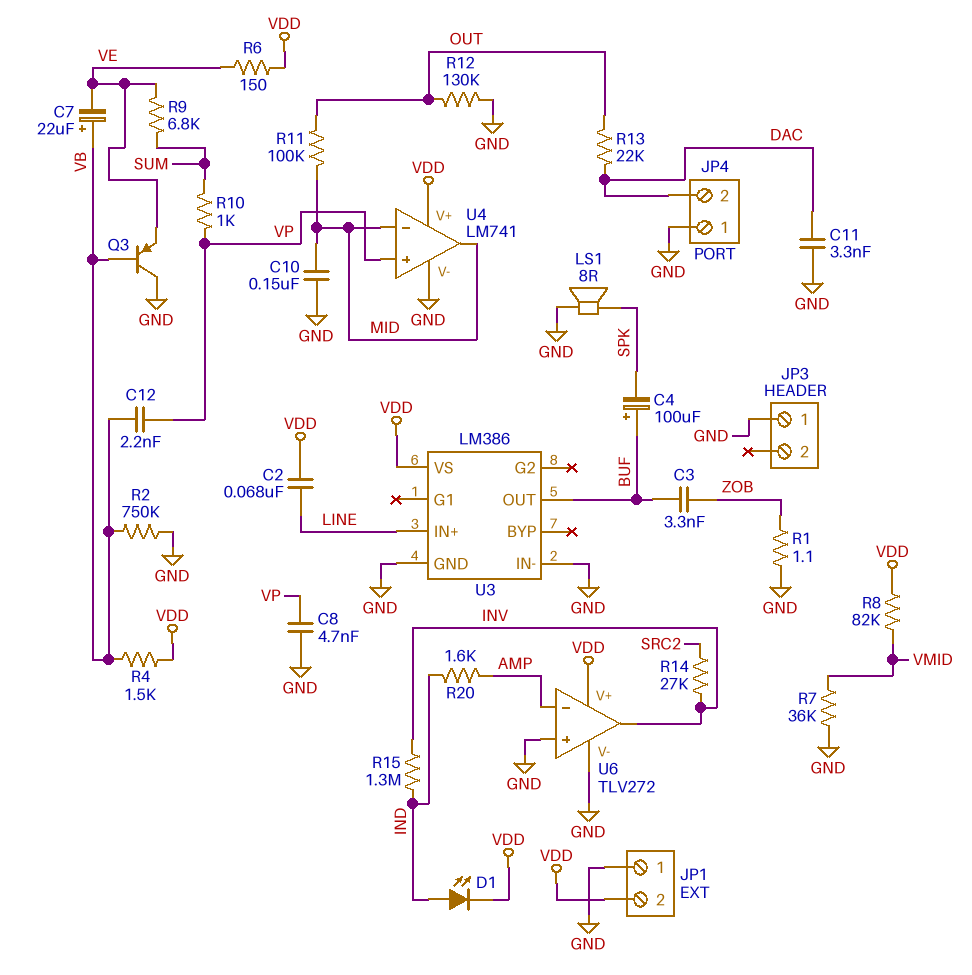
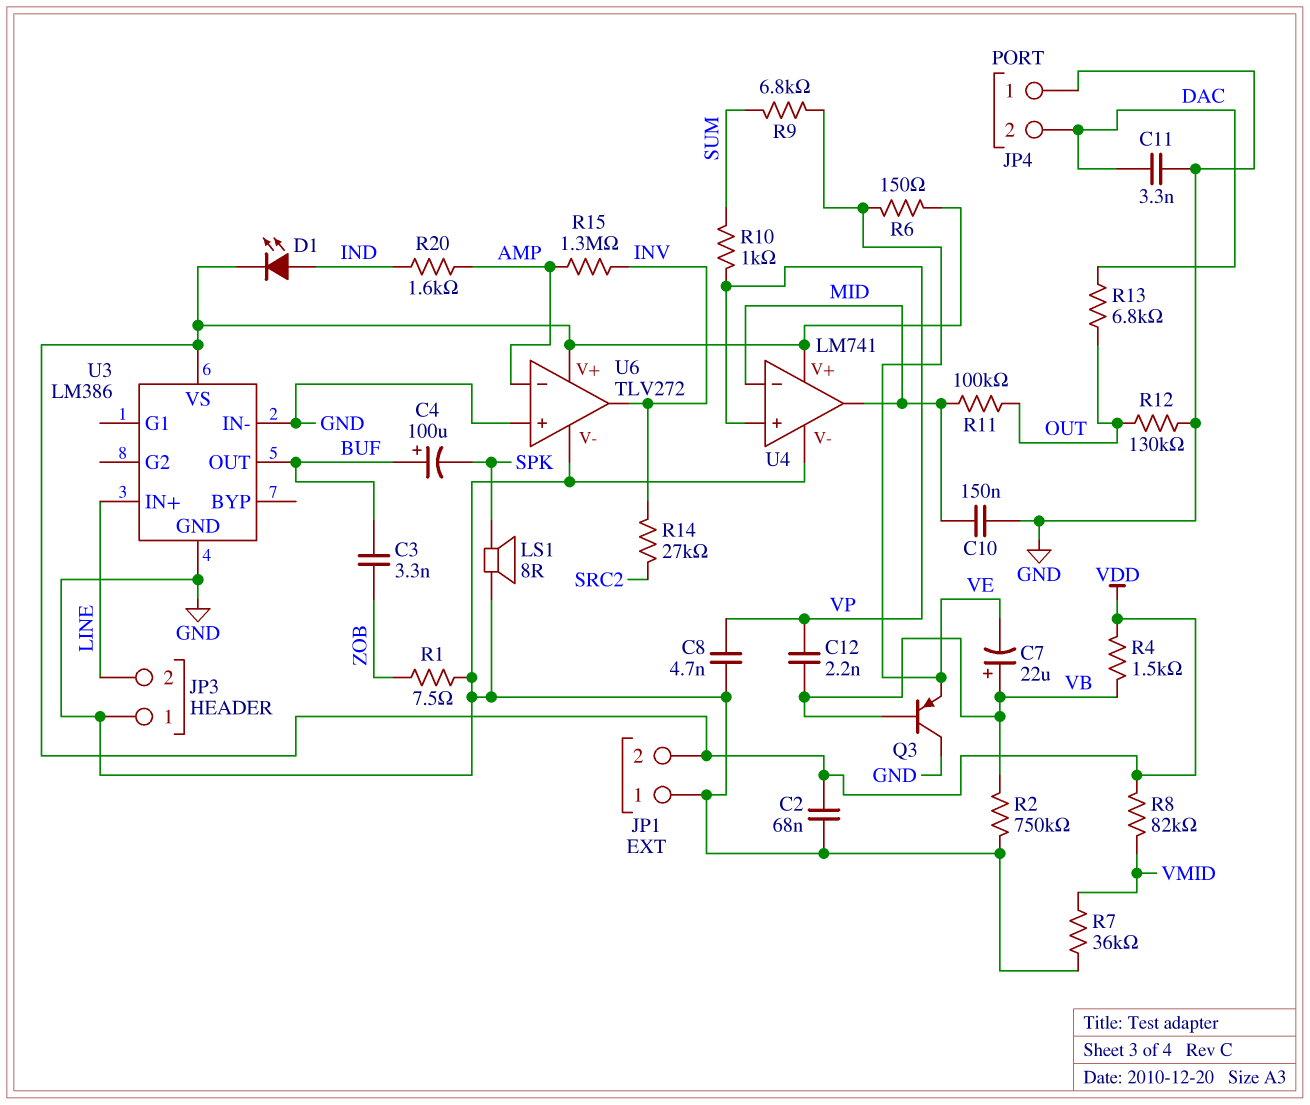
C2: 68nF (LINE, VDD) -> 68nF (GND, VDD)
JP3 pin 2: none -> LINE
R1: 1.1 (GND, ZOB) -> 7.5 (GND, ZOB)
R13: 22k (DAC, OUT) -> 6.8k (DAC, OUT)
R15: 1.3M (IND, INV) -> 1.3M (AMP, INV)

